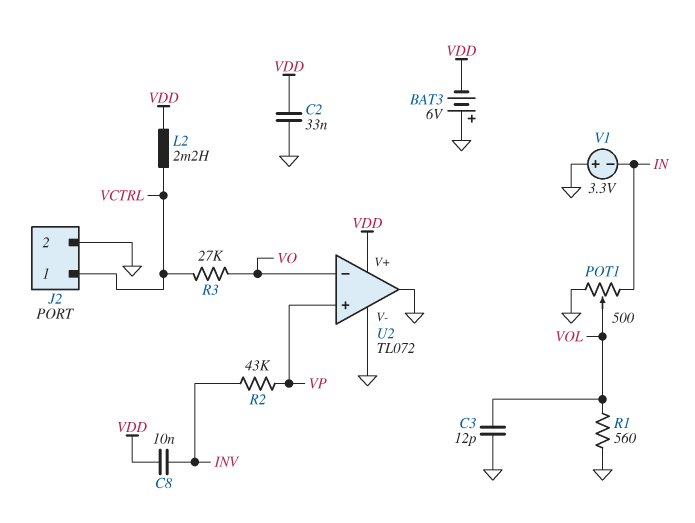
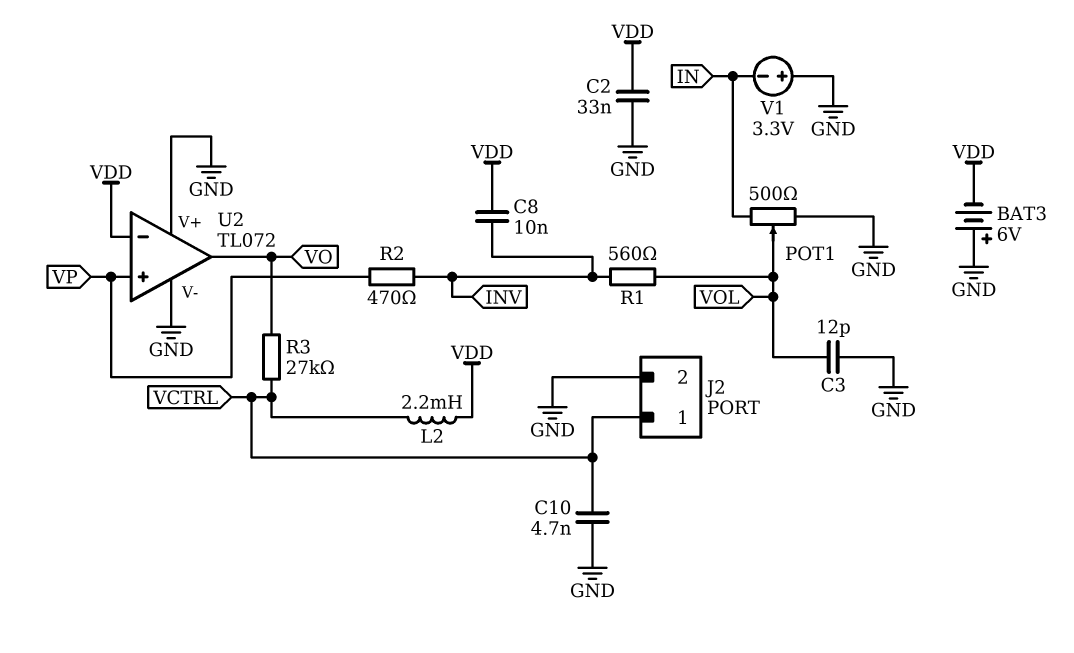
C10: none -> 4.7nF (GND, VCTRL)
R1: 560 (GND, VOL) -> 560 (INV, VOL)
R2: 43k (INV, VP) -> 470 (INV, VP)
U2 pin V+: VDD -> GND
U2 pin in-: VO -> VDD
U2 pin out: GND -> VO

